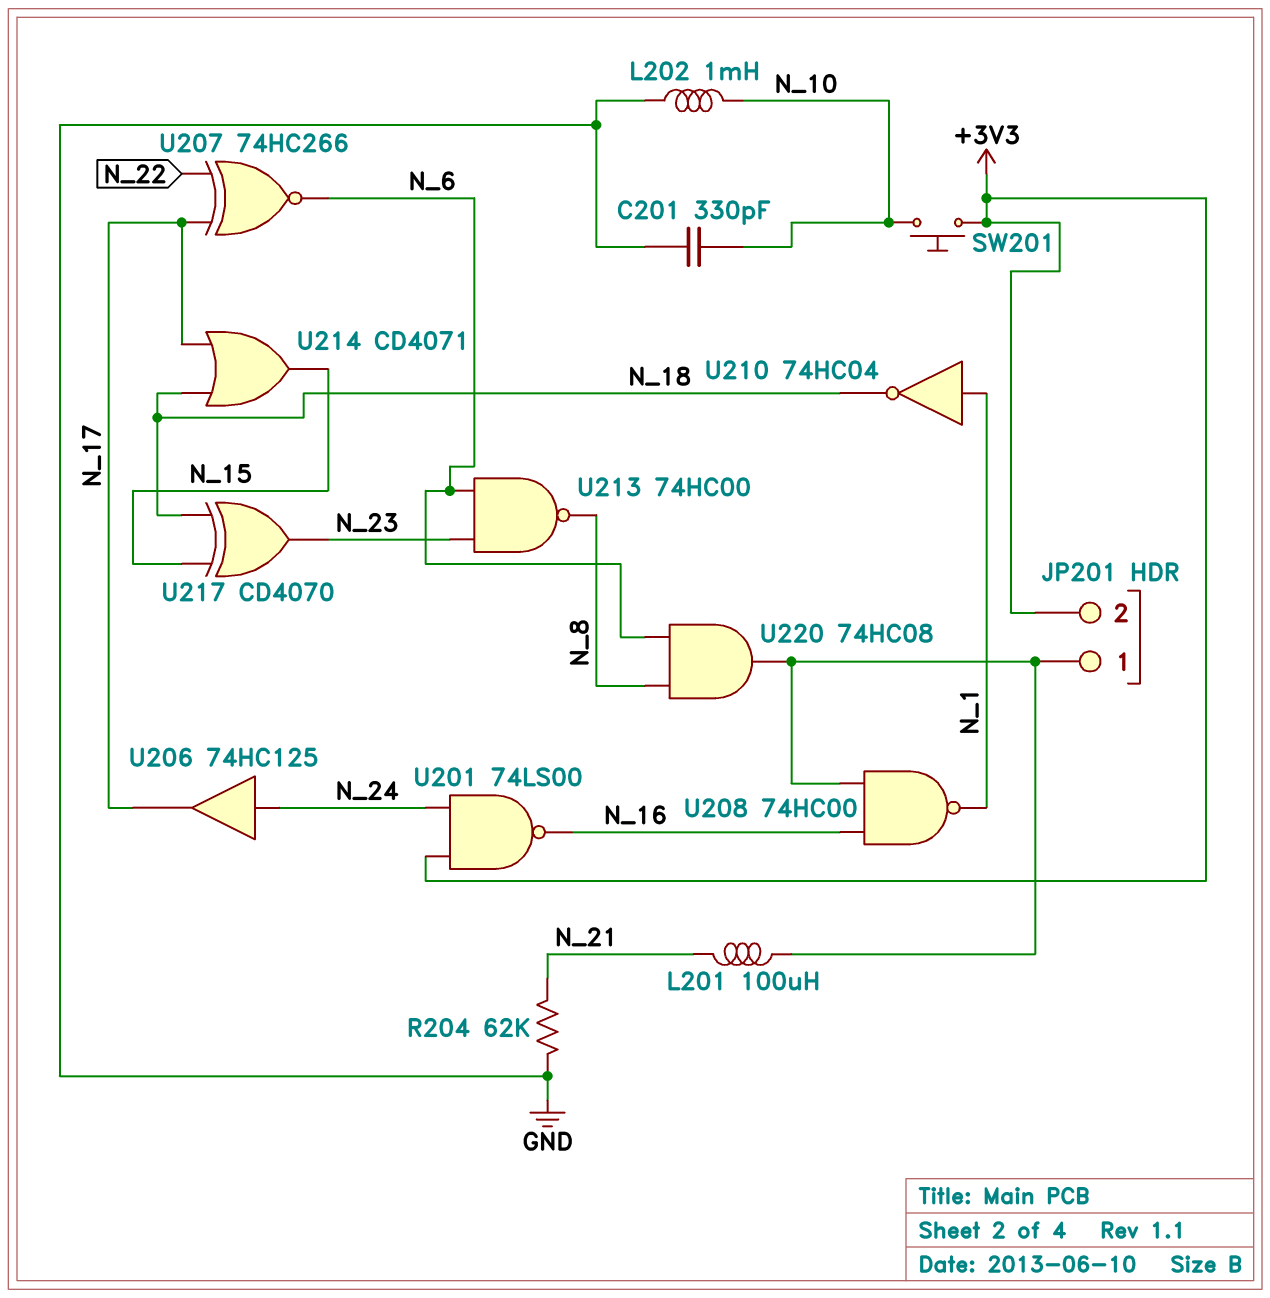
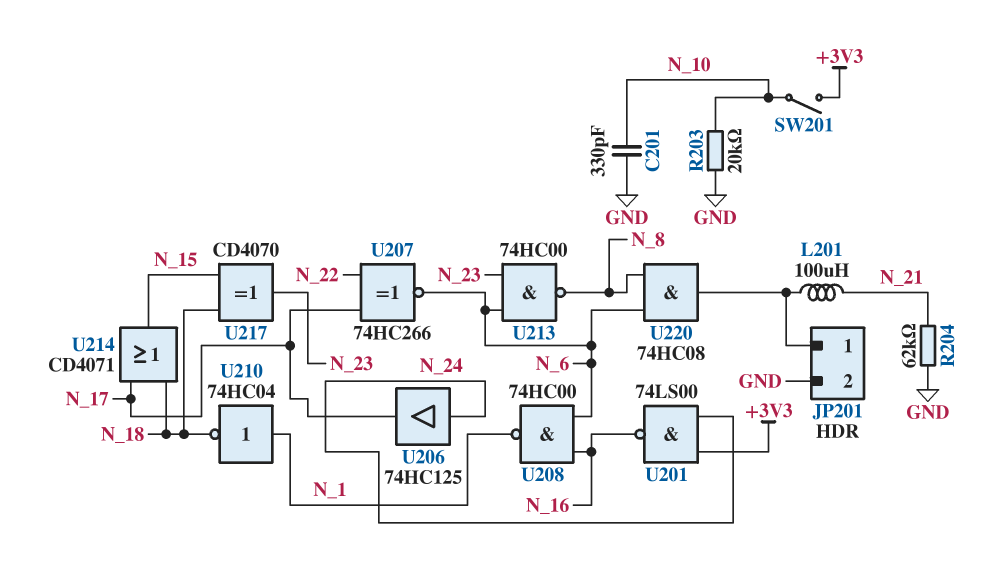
JP201 pin 2: +3V3 -> GND
L202: 1mH (GND, N_10) -> none
R203: none -> 20k (GND, N_10)
SW201: button (+3V3, N_10) -> switch (+3V3, N_10)
U208: NAND 74HC00 (in JP201/1, in N_16, out N_1) -> NAND 74HC00 (in N_6, in N_16, out N_1)

